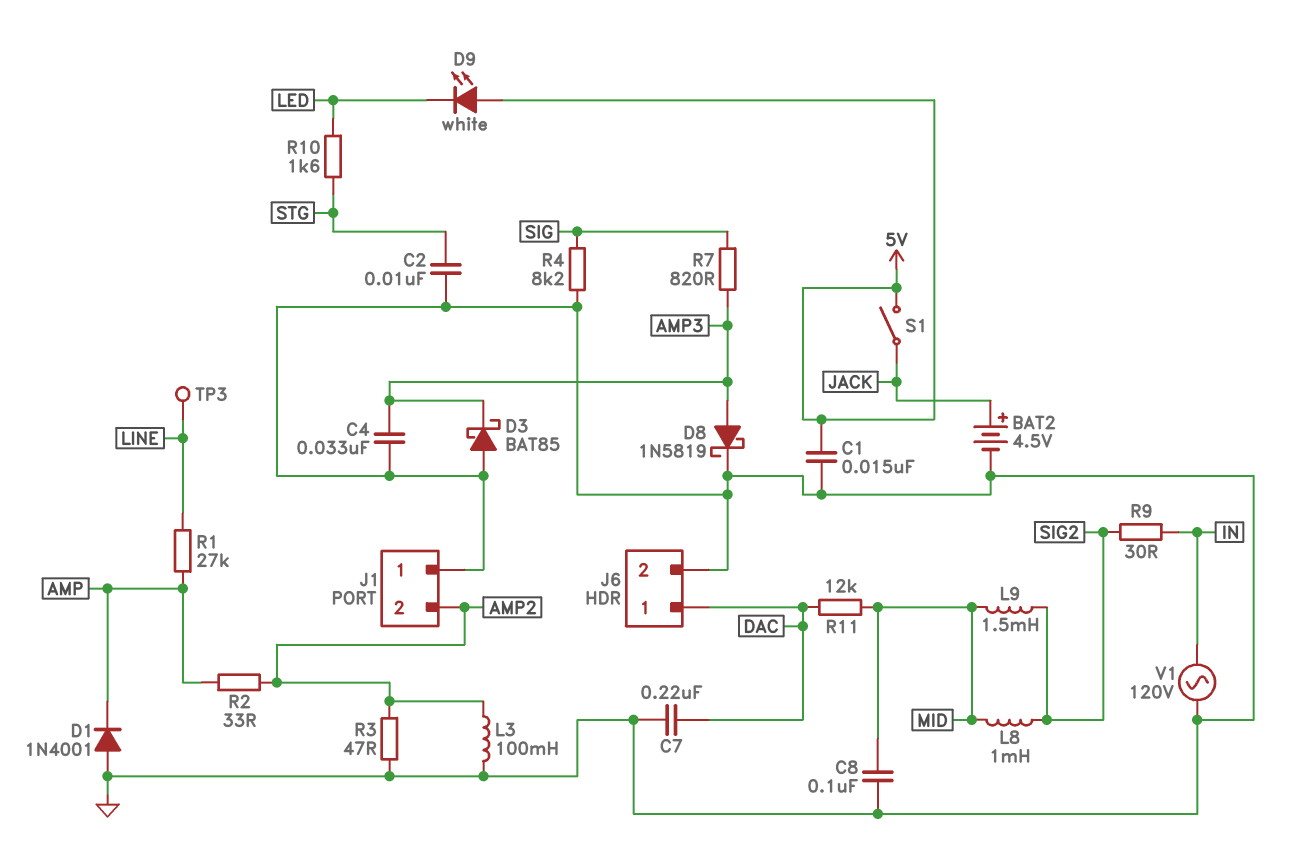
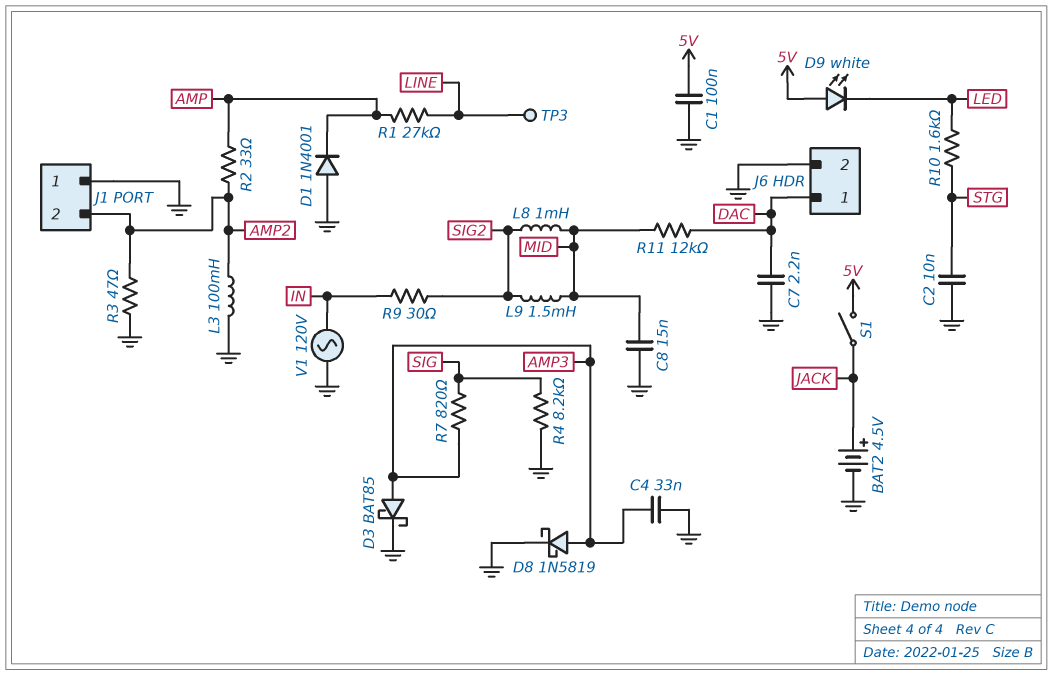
C1: 15nF (5V, GND) -> 100nF (5V, GND)
C7: 220nF (DAC, GND) -> 2.2nF (DAC, GND)
C8: 100nF (GND, MID) -> 15nF (GND, MID)
D3: schottky BAT85 (A GND, K AMP3) -> schottky BAT85 (A AMP3, K GND)

